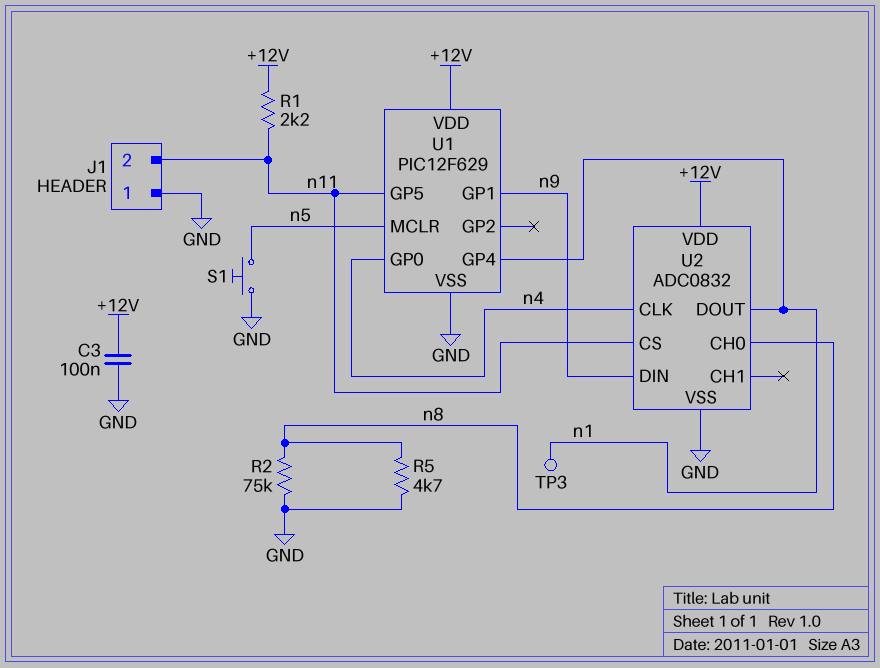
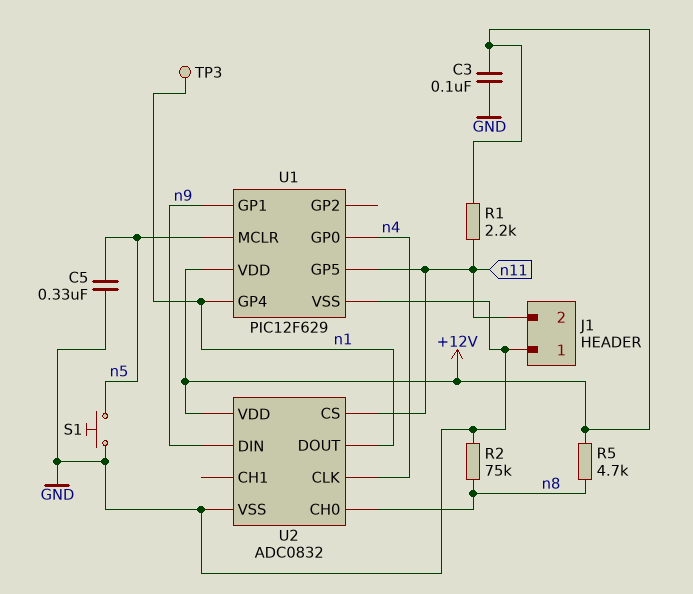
C5: none -> 330nF (GND, n5)
R5: 4.7k (GND, n8) -> 4.7k (+12V, n8)

